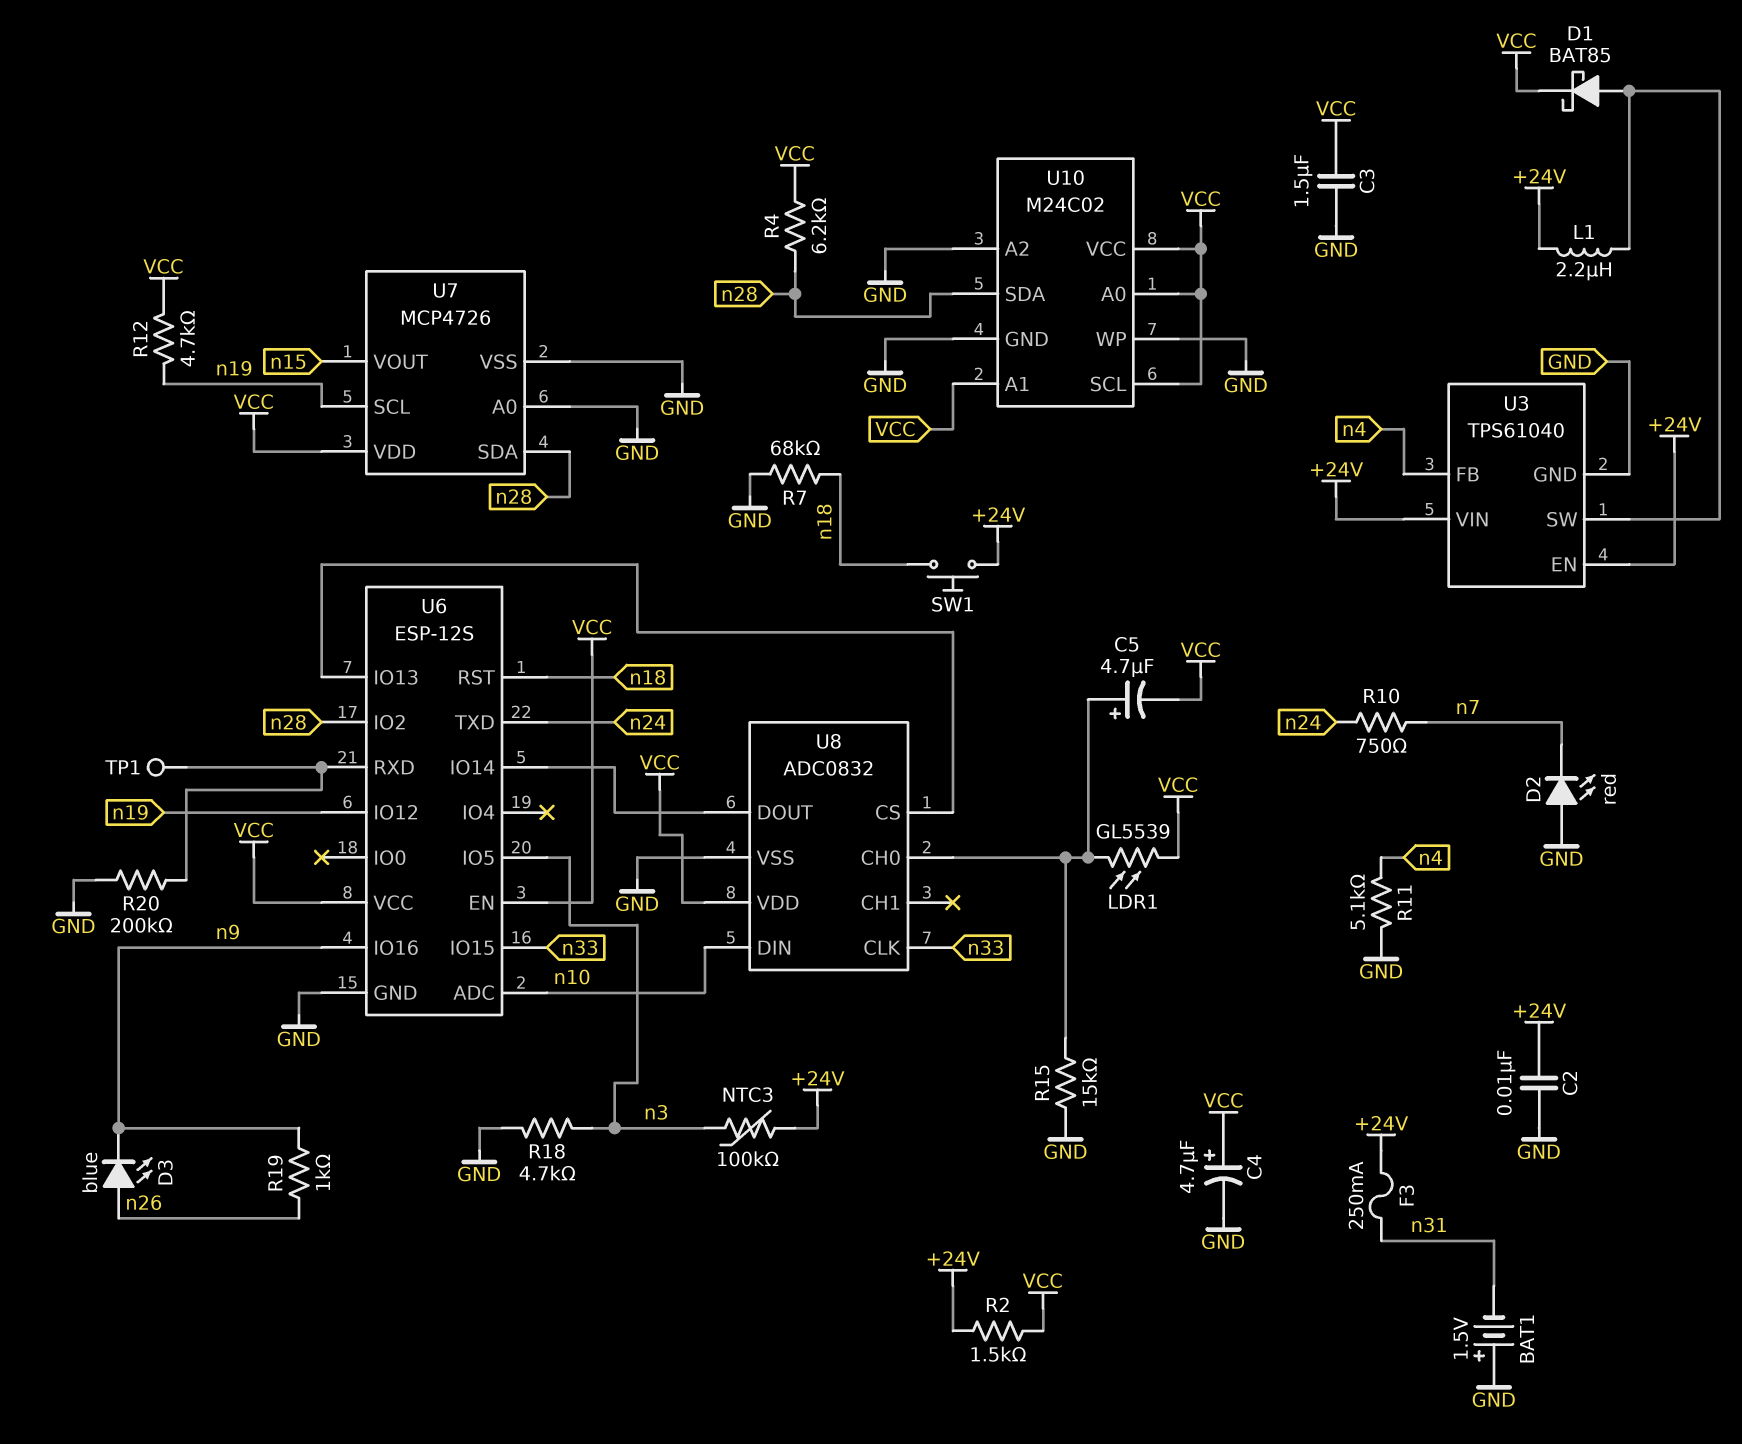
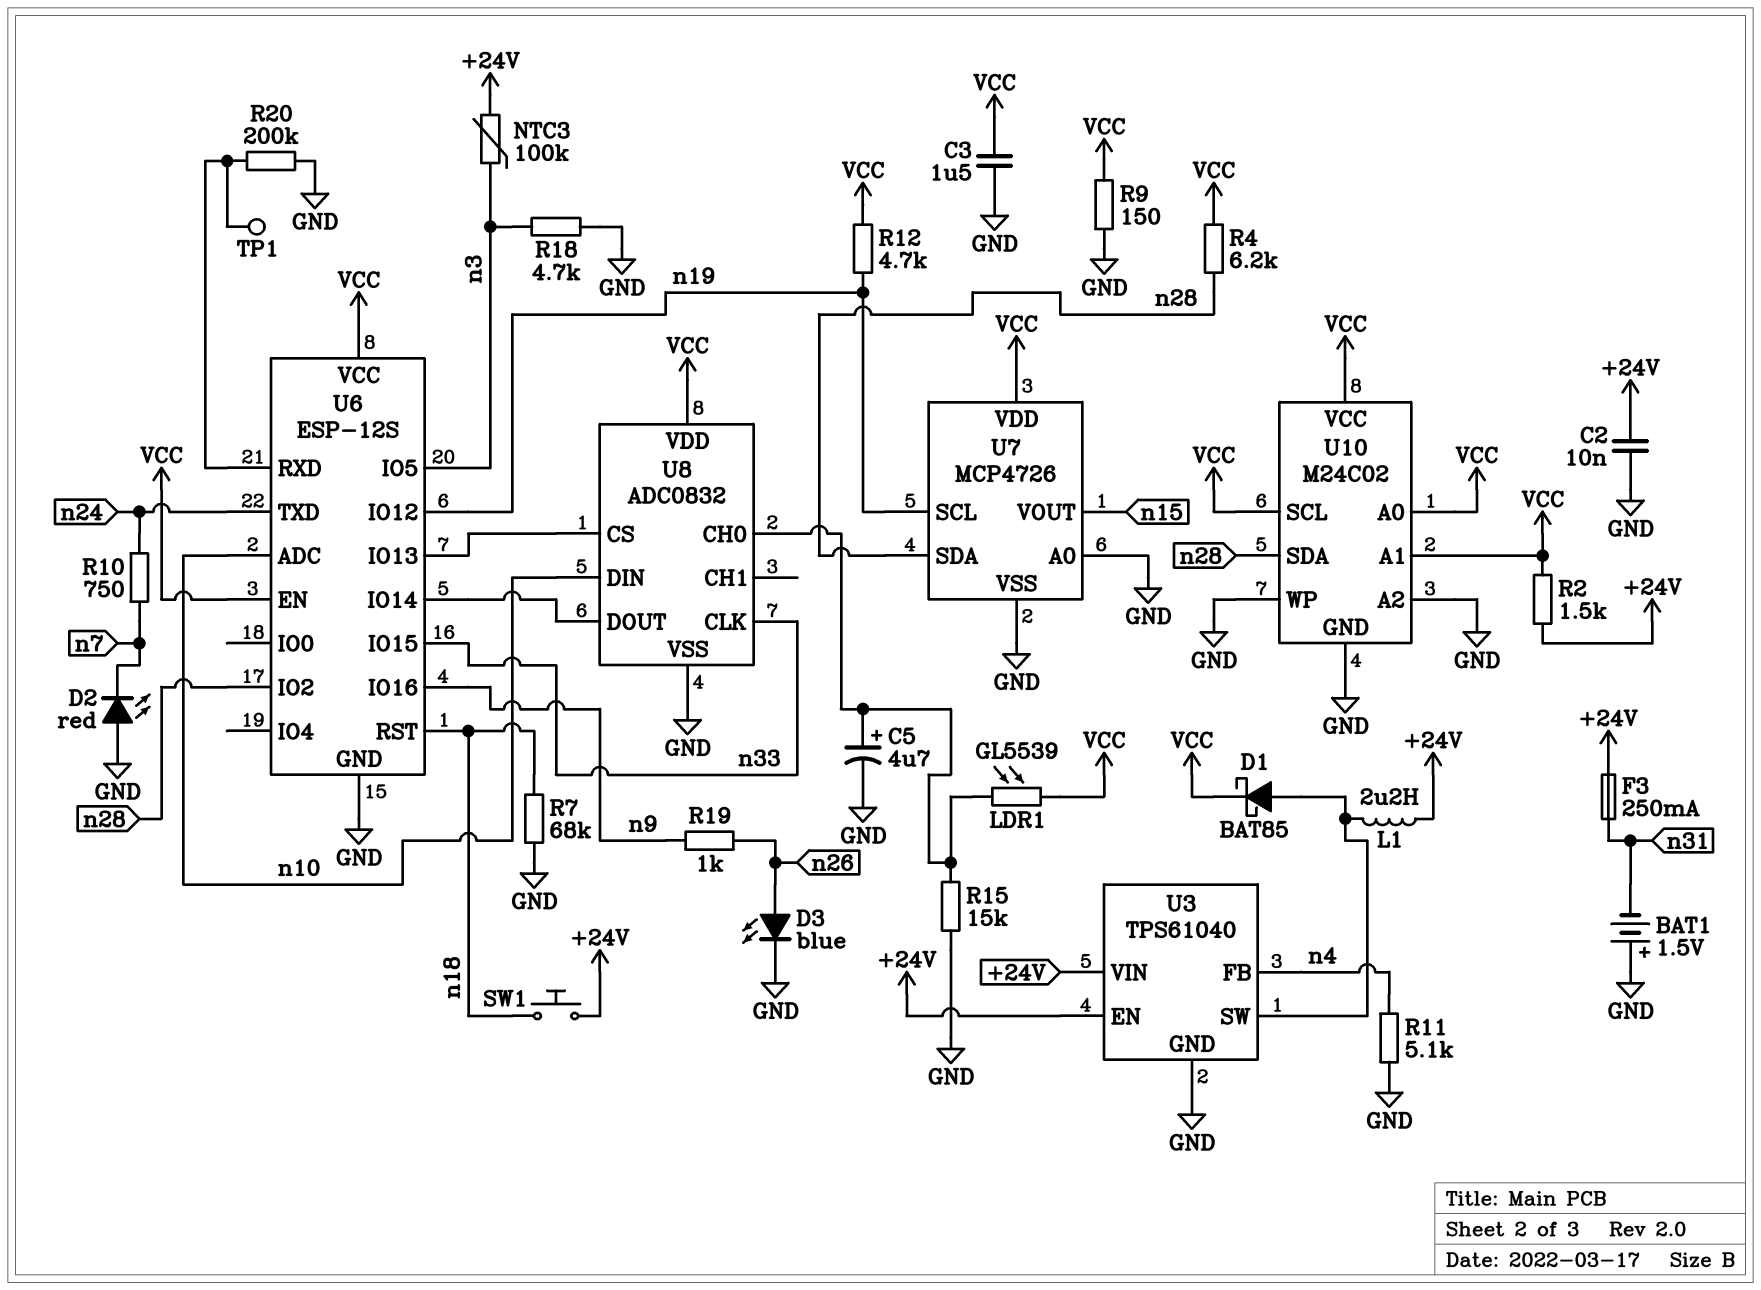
C4: 4.7uF (plus VCC, minus GND) -> none
C5: 4.7uF (plus U8/CH0, minus VCC) -> 4.7uF (plus U8/CH0, minus GND)
D3: LED blue (A n26, K n9) -> LED blue (A n26, K GND)
R9: none -> 150 (GND, VCC)

